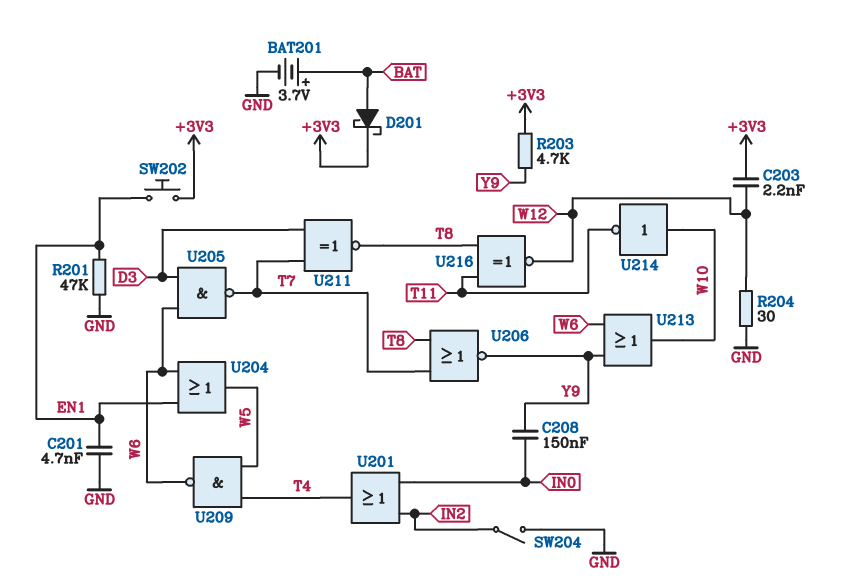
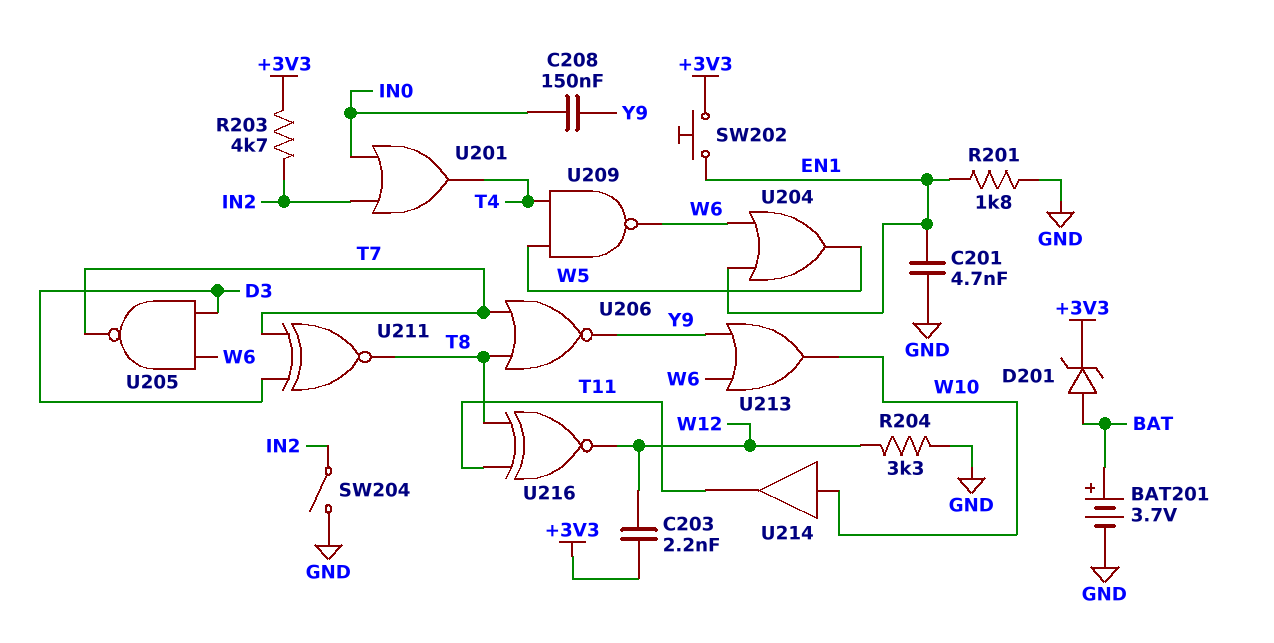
D201: schottky (A BAT, K +3V3) -> zener (A BAT, K +3V3)
R201: 47k (EN1, GND) -> 1.8k (EN1, GND)
R203: 4.7k (+3V3, Y9) -> 4.7k (+3V3, IN2)
R204: 30 (GND, W12) -> 3.3k (GND, W12)
U214: NOT (in W10, out T11) -> buffer (in W10, out T11)

